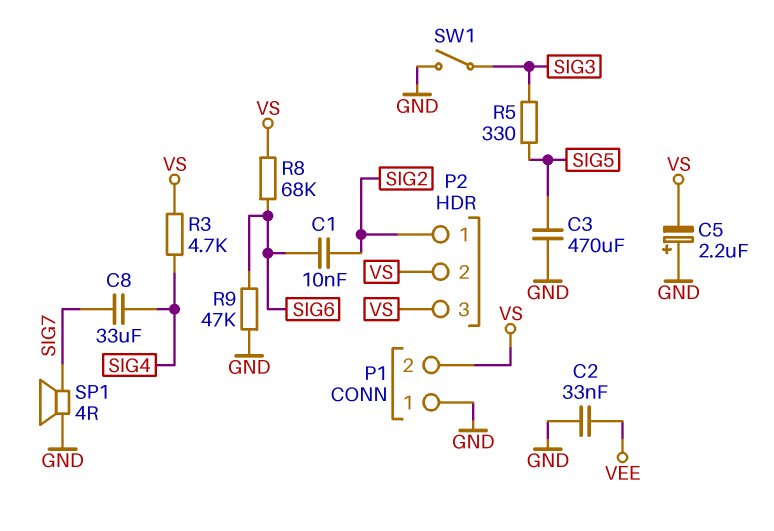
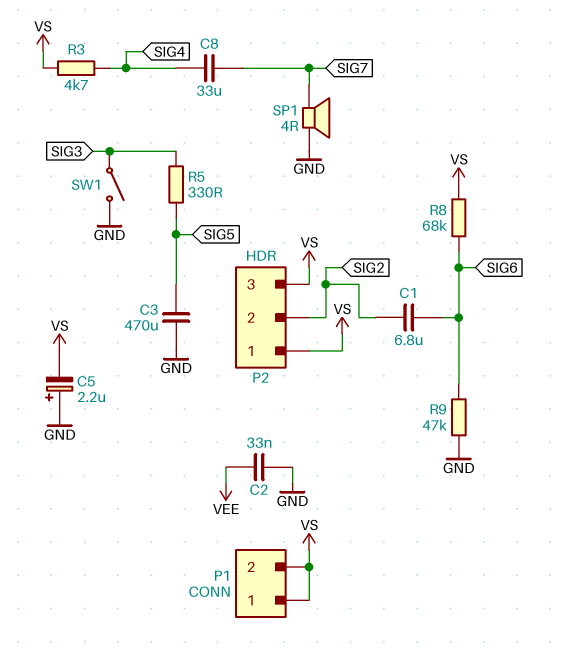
C1: 10nF (SIG2, SIG6) -> 6.8uF (SIG2, SIG6)
P1 pin 1: GND -> VS
P2 pin 1: SIG2 -> VS
P2 pin 2: VS -> SIG2

